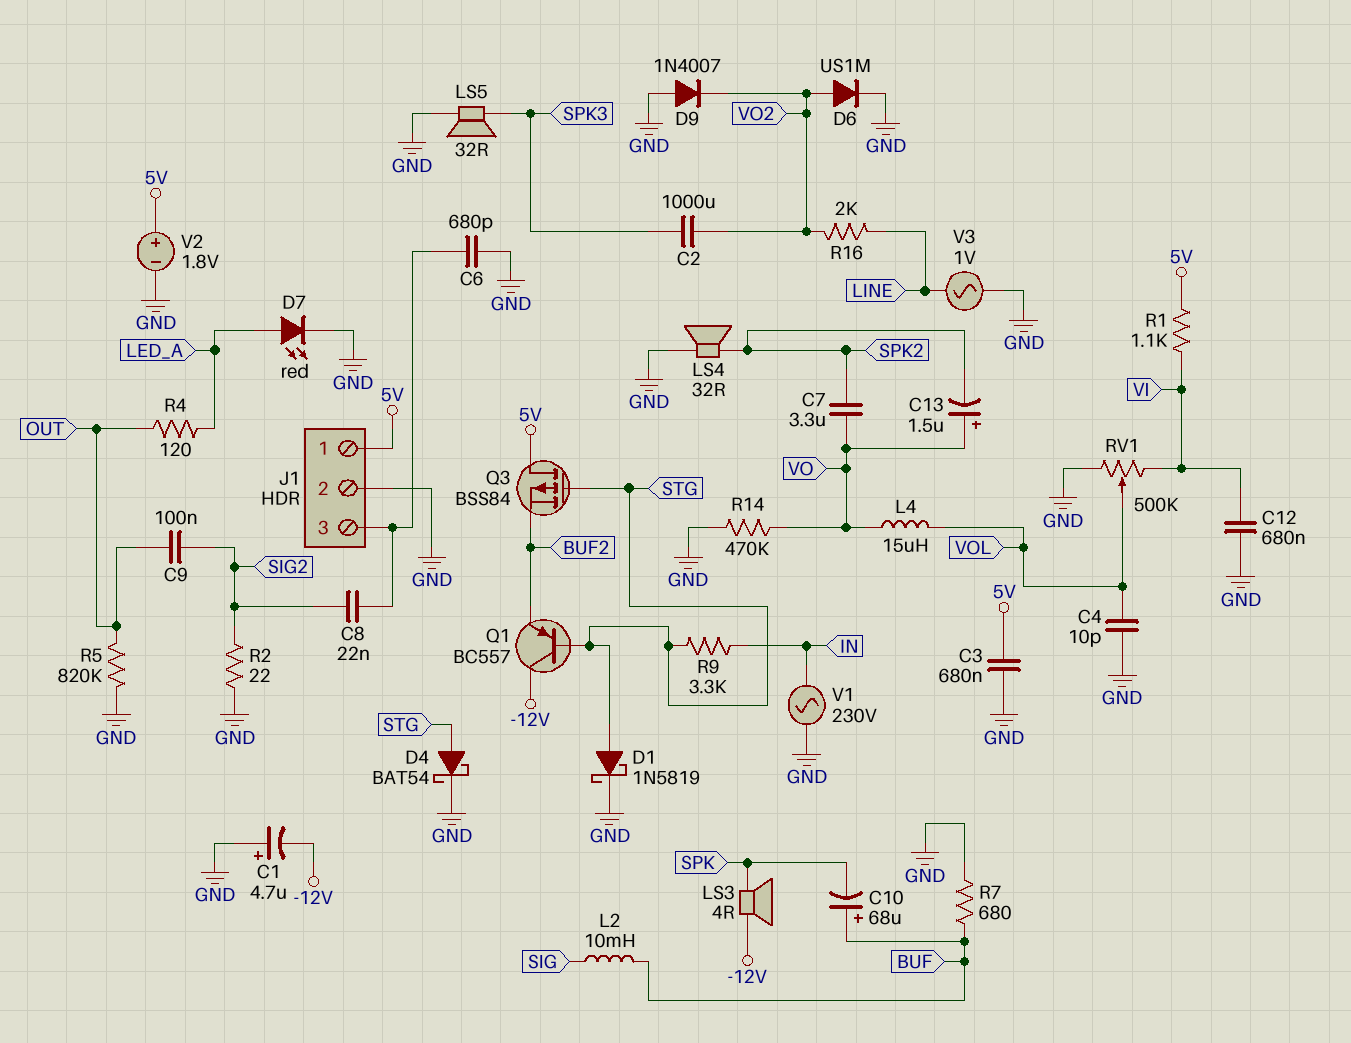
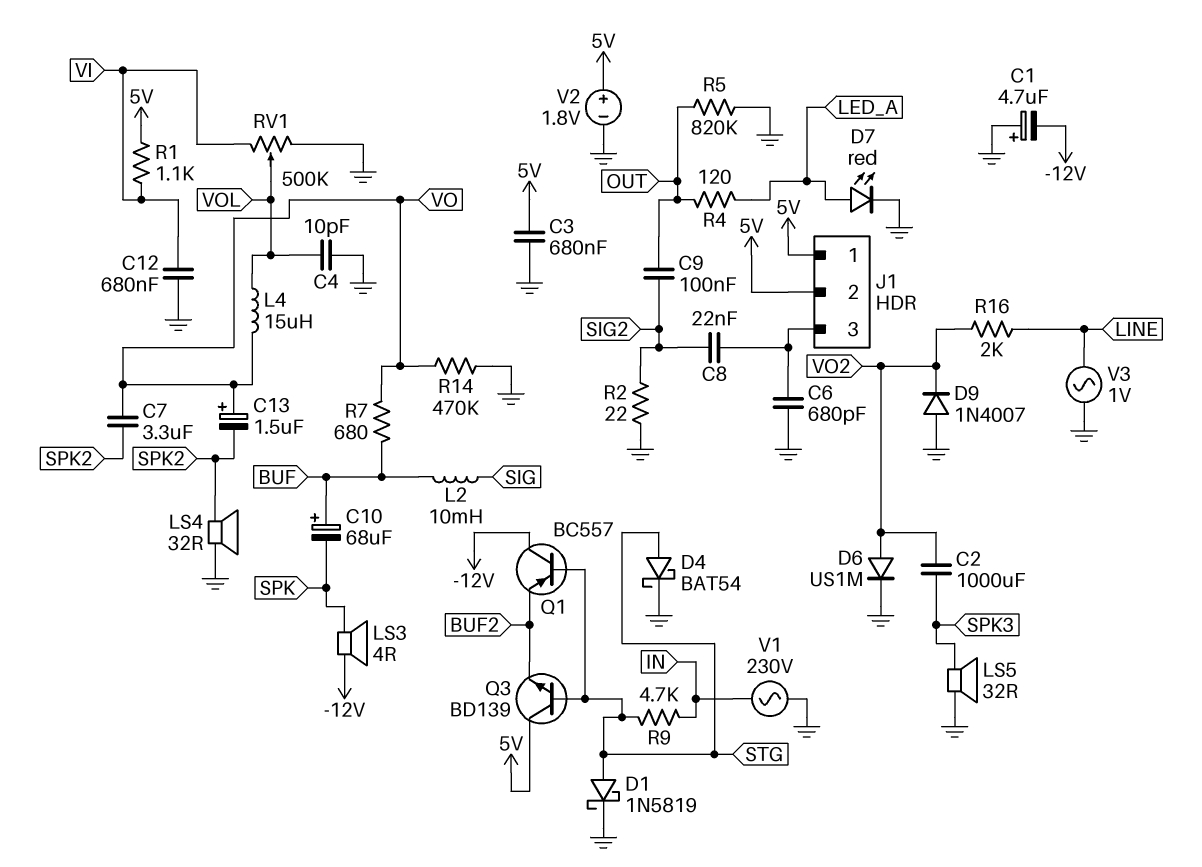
J1 pin 2: GND -> 5V
Q3: PMOS BSS84 (G STG, D 5V, S BUF2) -> NPN BD139 (B STG, C 5V, E BUF2)
R7: 680 (BUF, GND) -> 680 (BUF, VO)
R9: 3.3k (IN, STG) -> 4.7k (IN, STG)

